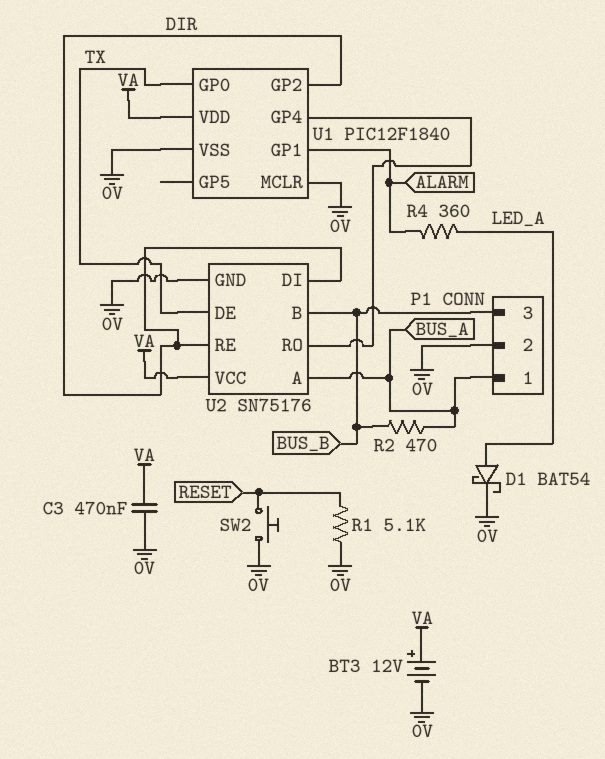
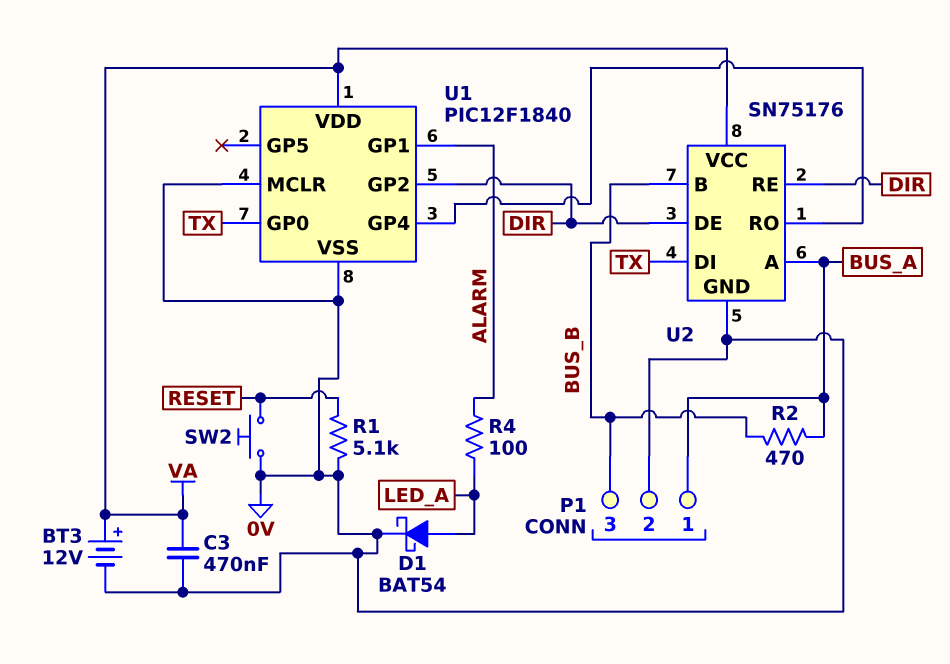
R4: 360 (ALARM, LED_A) -> 100 (ALARM, LED_A)
U2 pin DE: TX -> DIR
U2 pin DI: DIR -> TX

